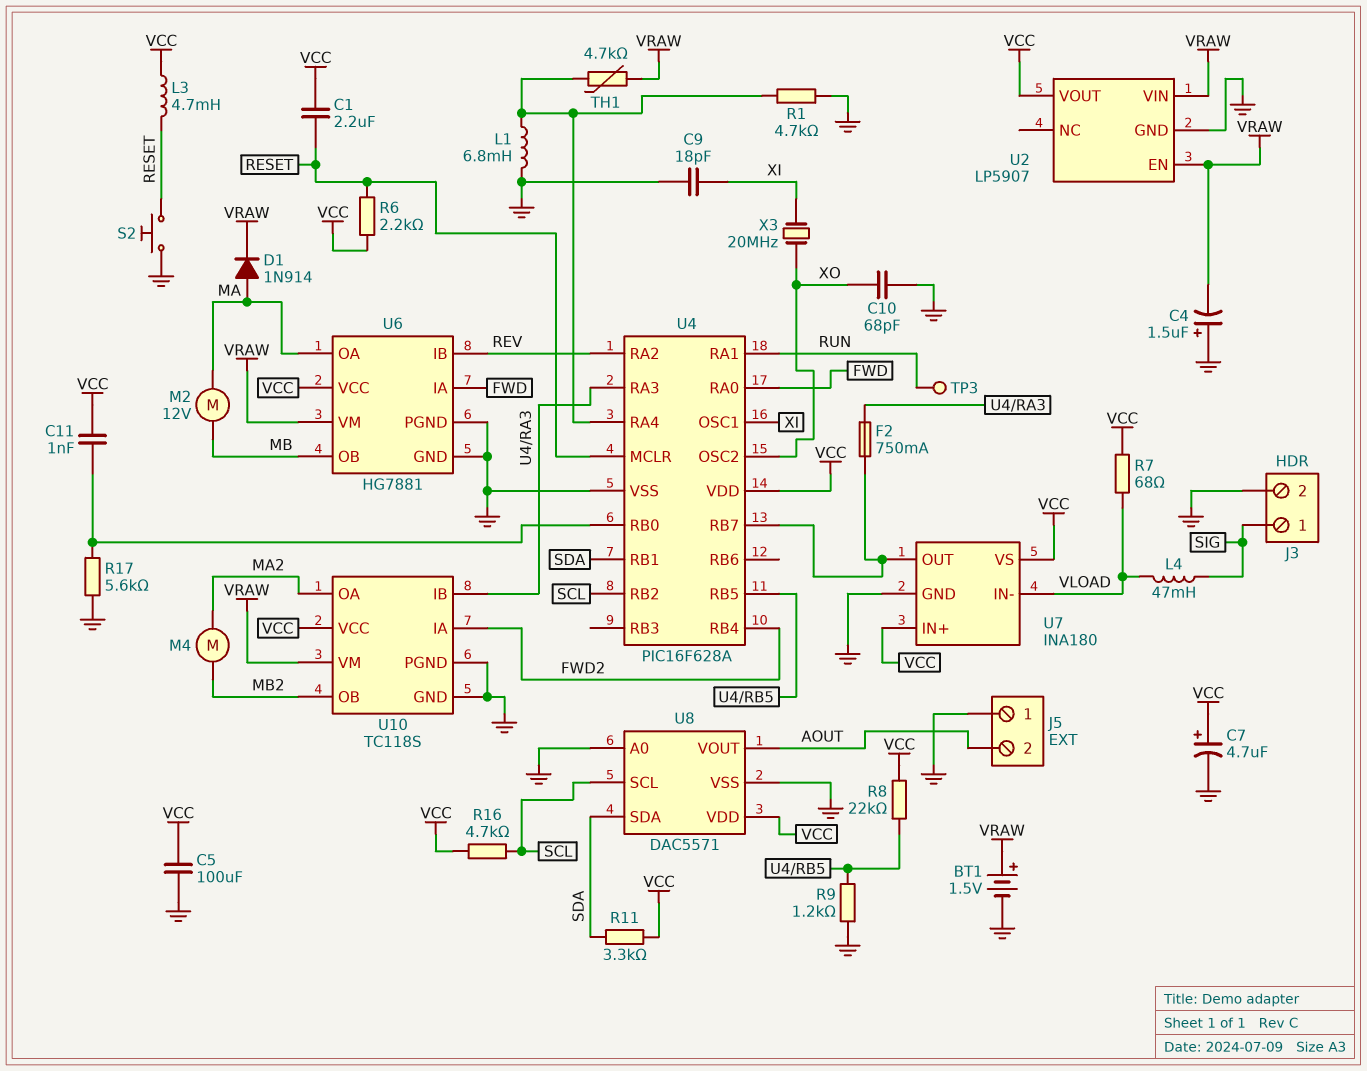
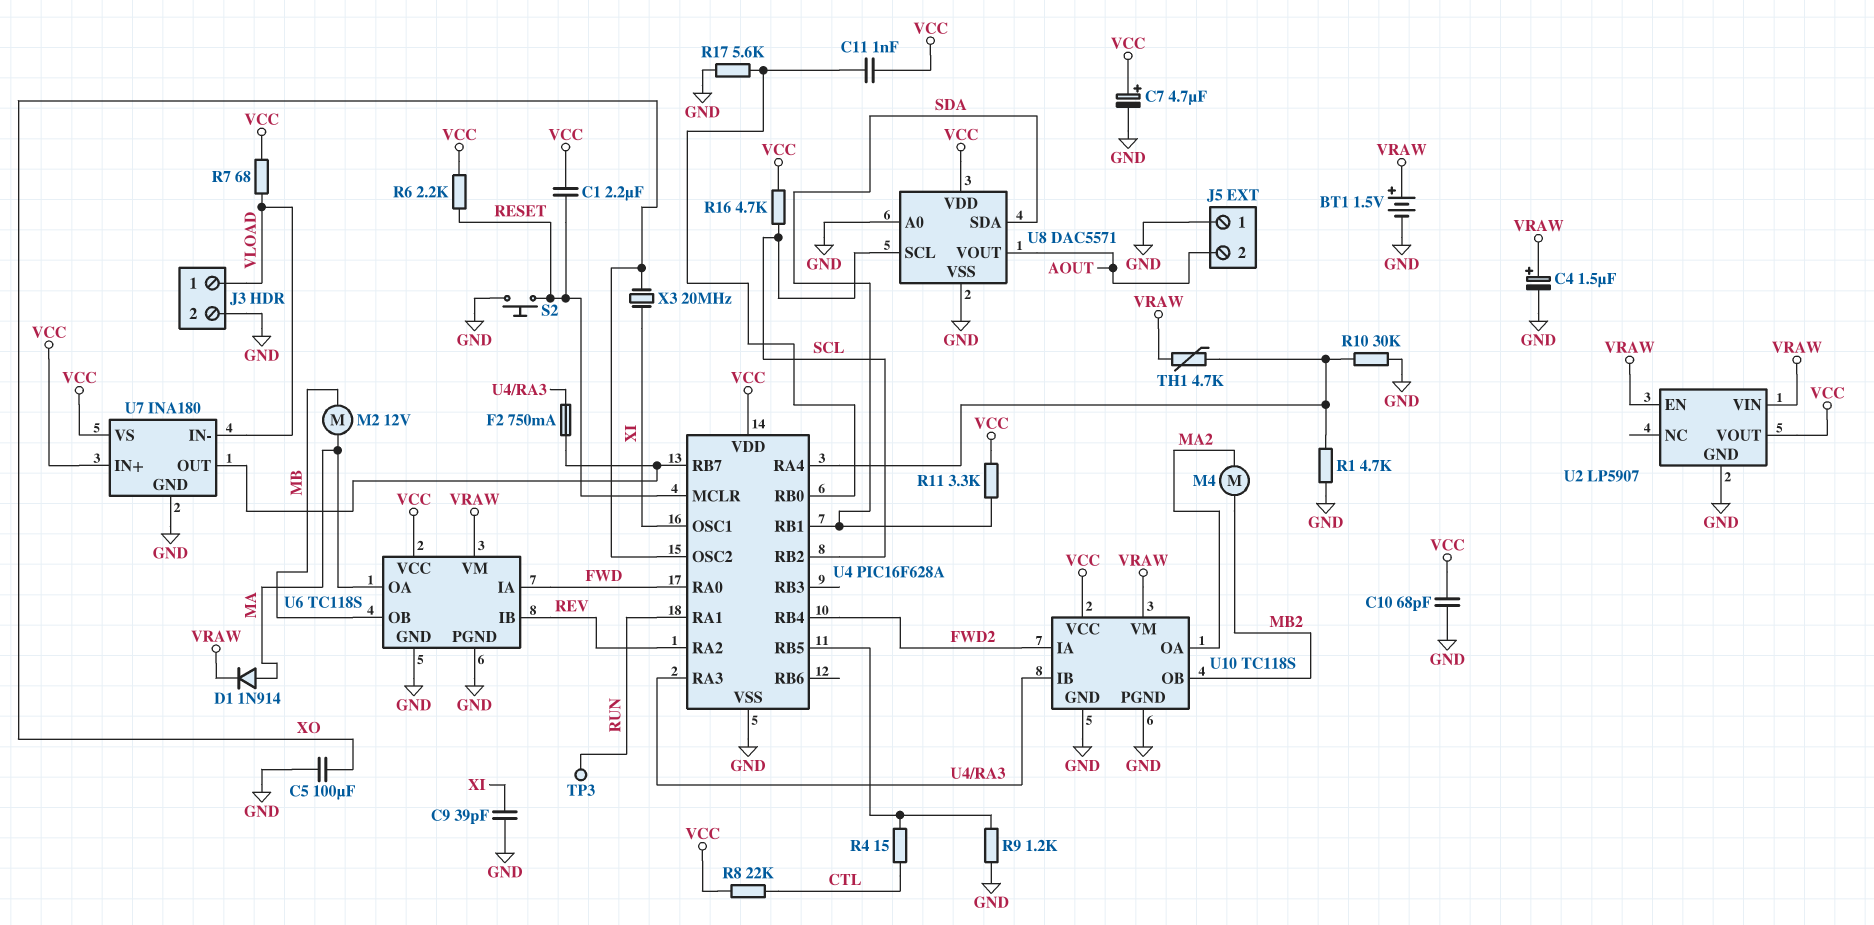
C4: 1.5uF (plus GND, minus VRAW) -> 1.5uF (plus VRAW, minus GND)
C5: 100uF (GND, VCC) -> 100uF (GND, XO)
C9: 18pF (GND, XI) -> 39pF (GND, XI)
C10: 68pF (GND, XO) -> 68pF (GND, VCC)
J3 pin 1: SIG -> VLOAD
L1: 6.8mH (GND, U4/RA4) -> none
L3: 4.7mH (RESET, VCC) -> none
L4: 47mH (SIG, VLOAD) -> none
R4: none -> 15 (CTL, U4/RB5)
R8: 22k (U4/RB5, VCC) -> 22k (CTL, VCC)
R10: none -> 30k (GND, U4/RA4)
U6: HG7881 -> TC118S

